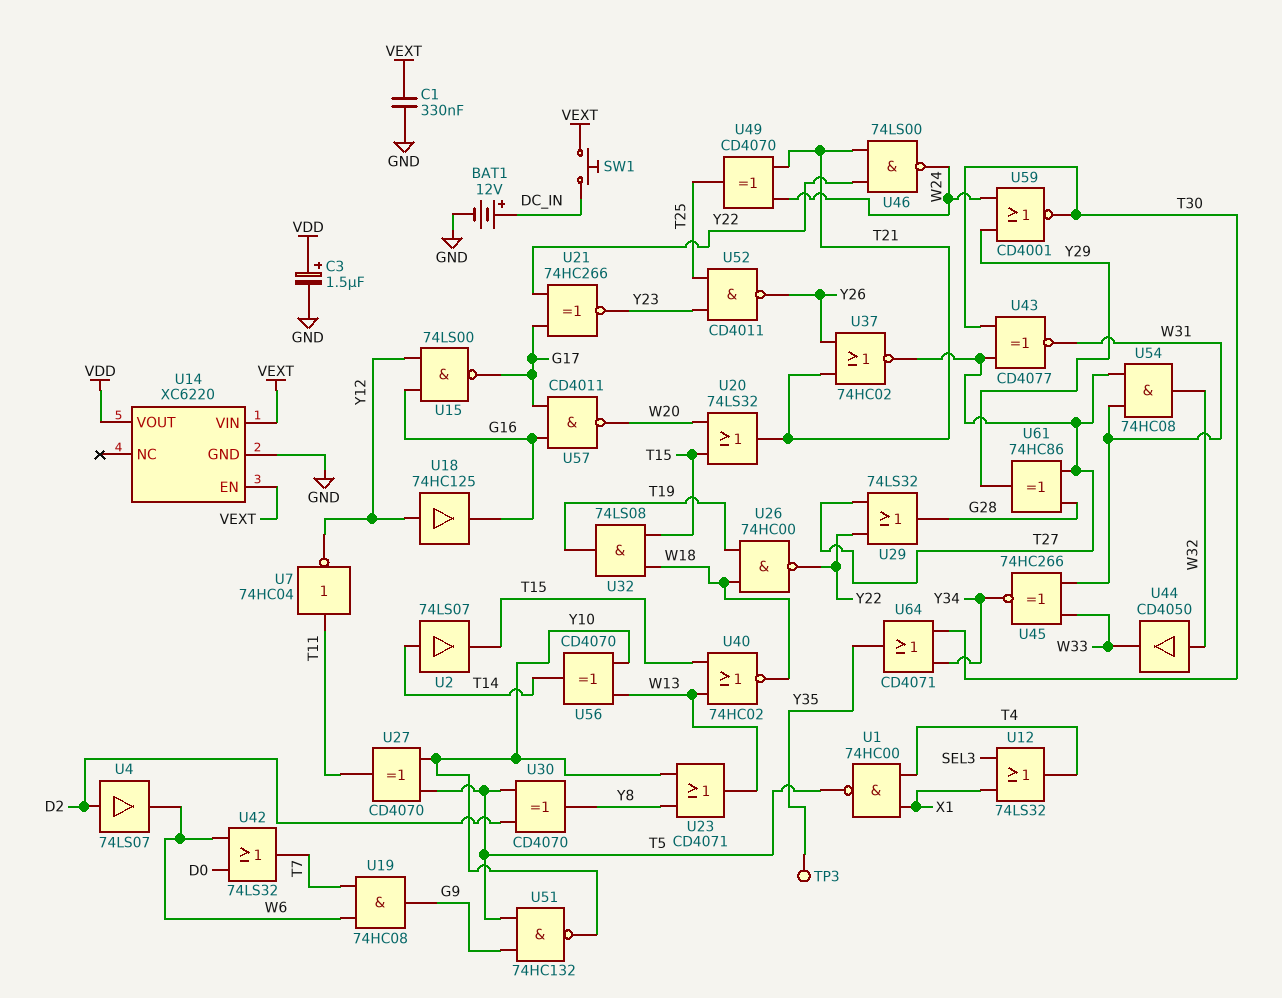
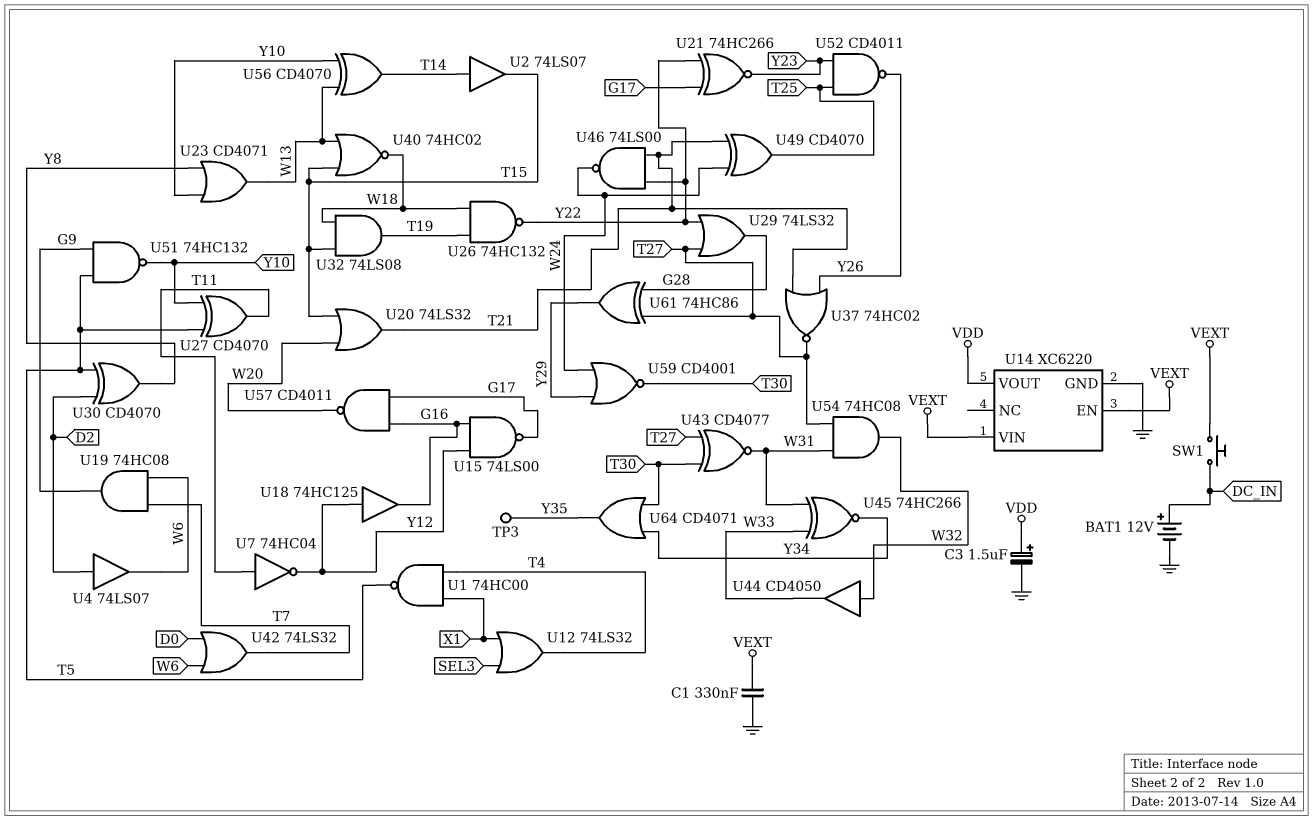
U26: NAND 74HC00 (in T19, in W18, out Y22) -> NAND 74HC132 (in T19, in W18, out Y22)

